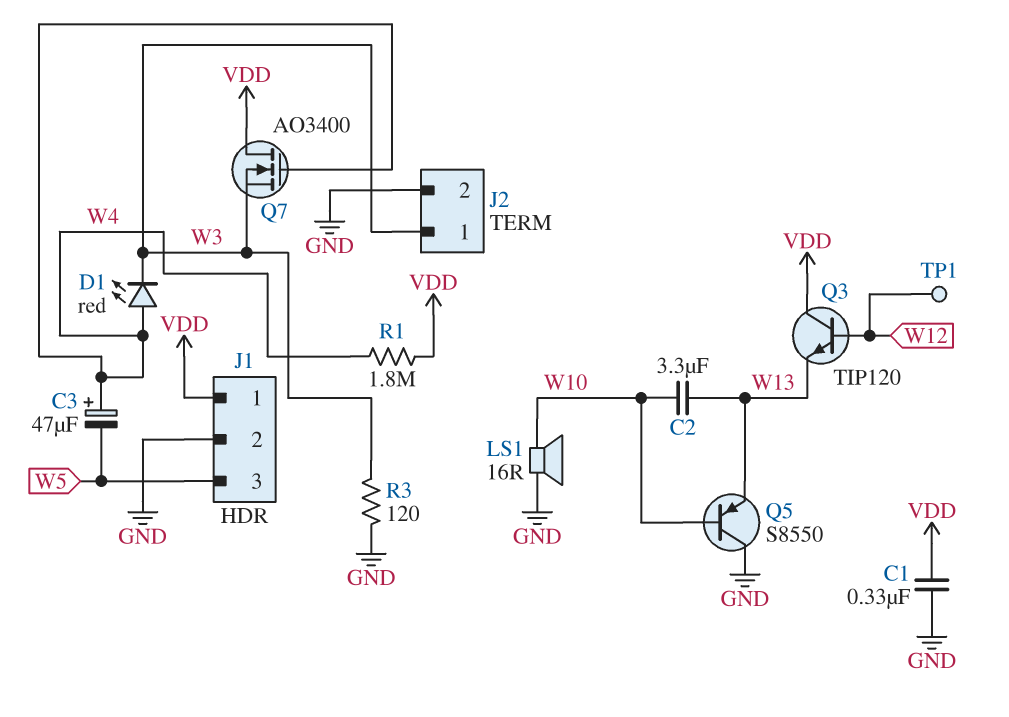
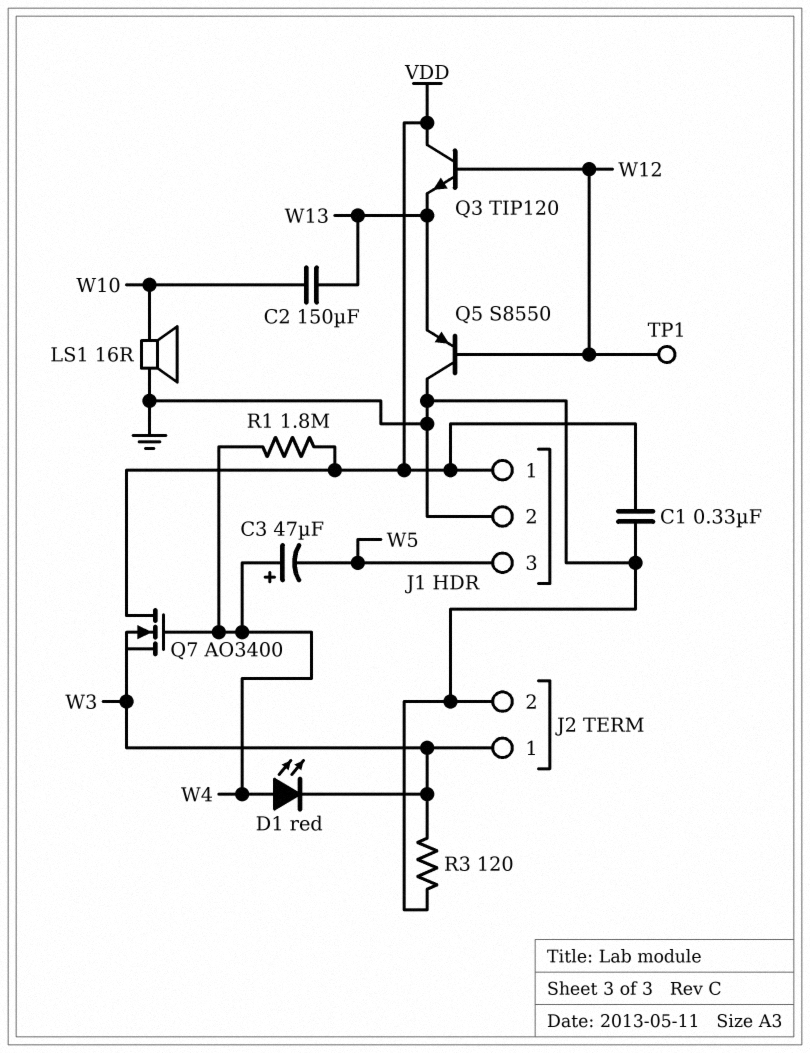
C2: 3.3uF (W10, W13) -> 150uF (W10, W13)
Q5: PNP S8550 (B W10, C GND, E W13) -> PNP S8550 (B W12, C GND, E W13)

